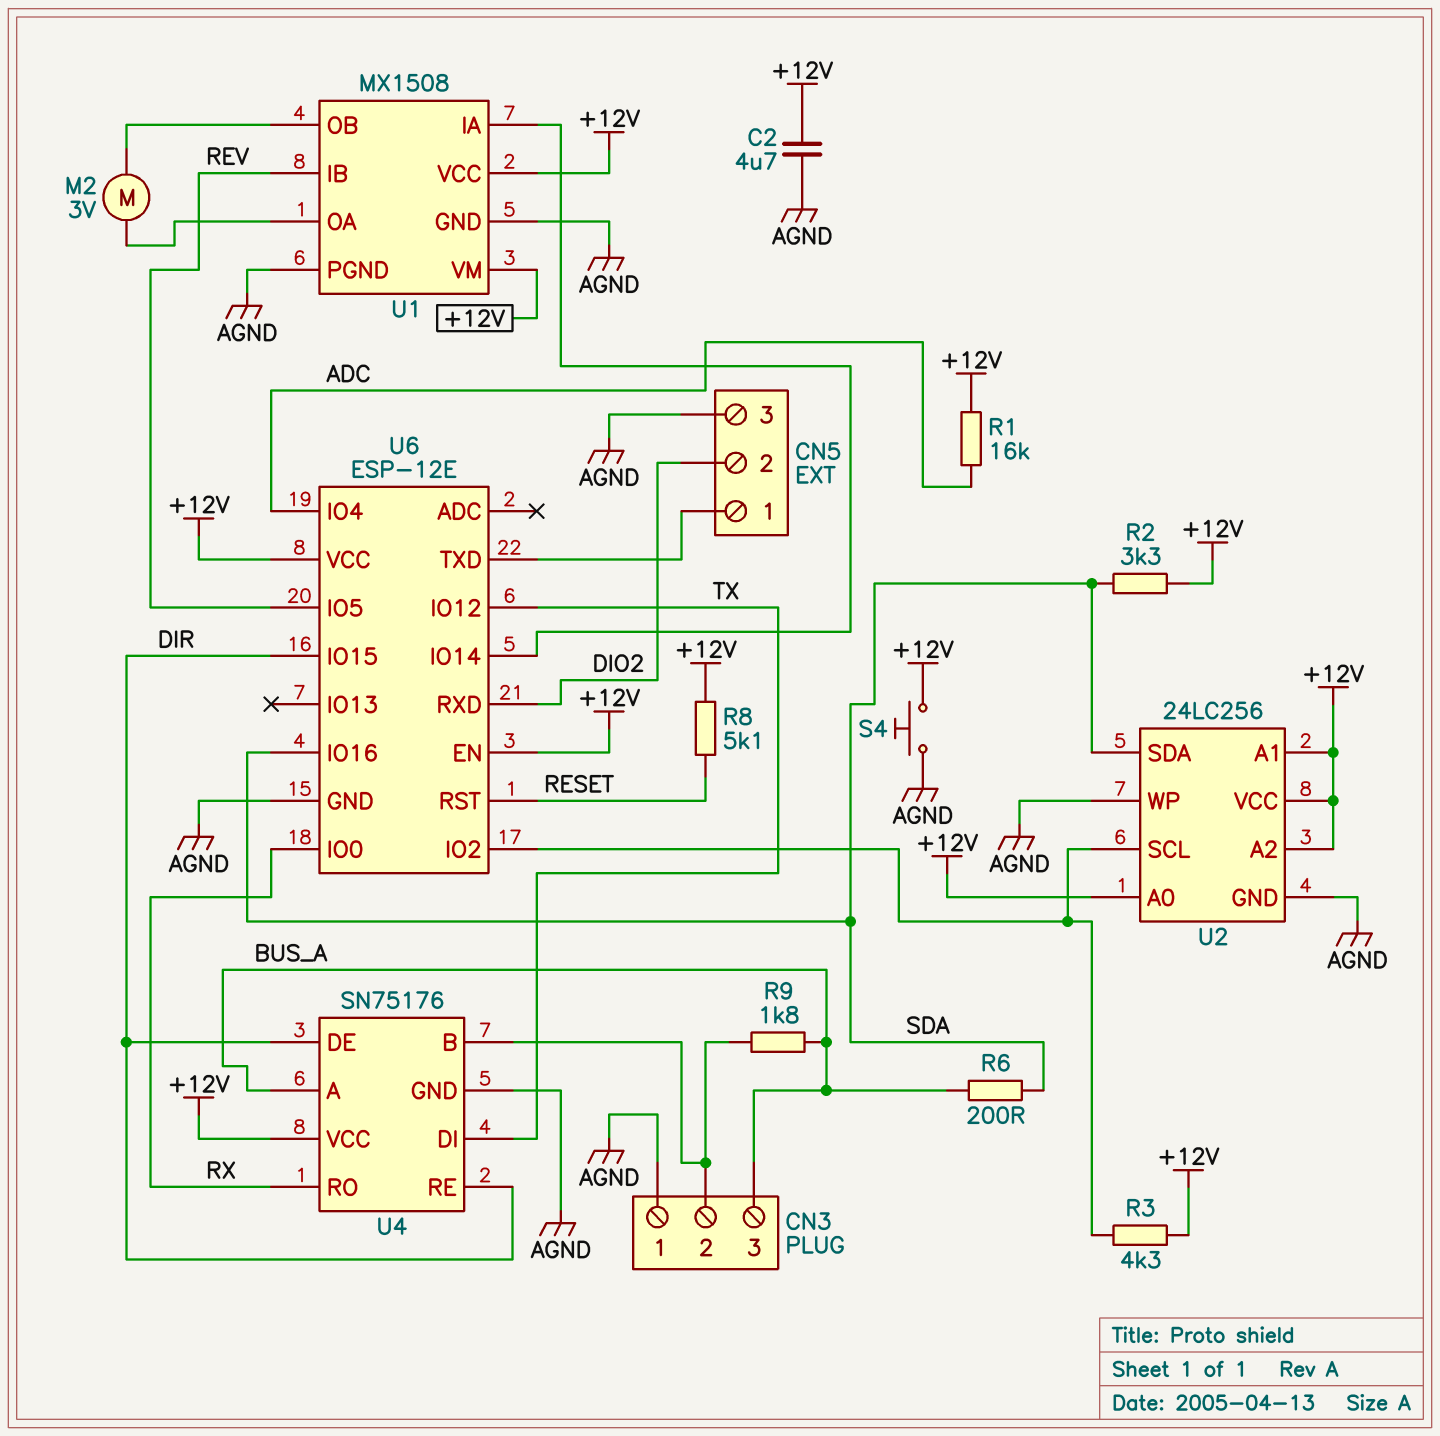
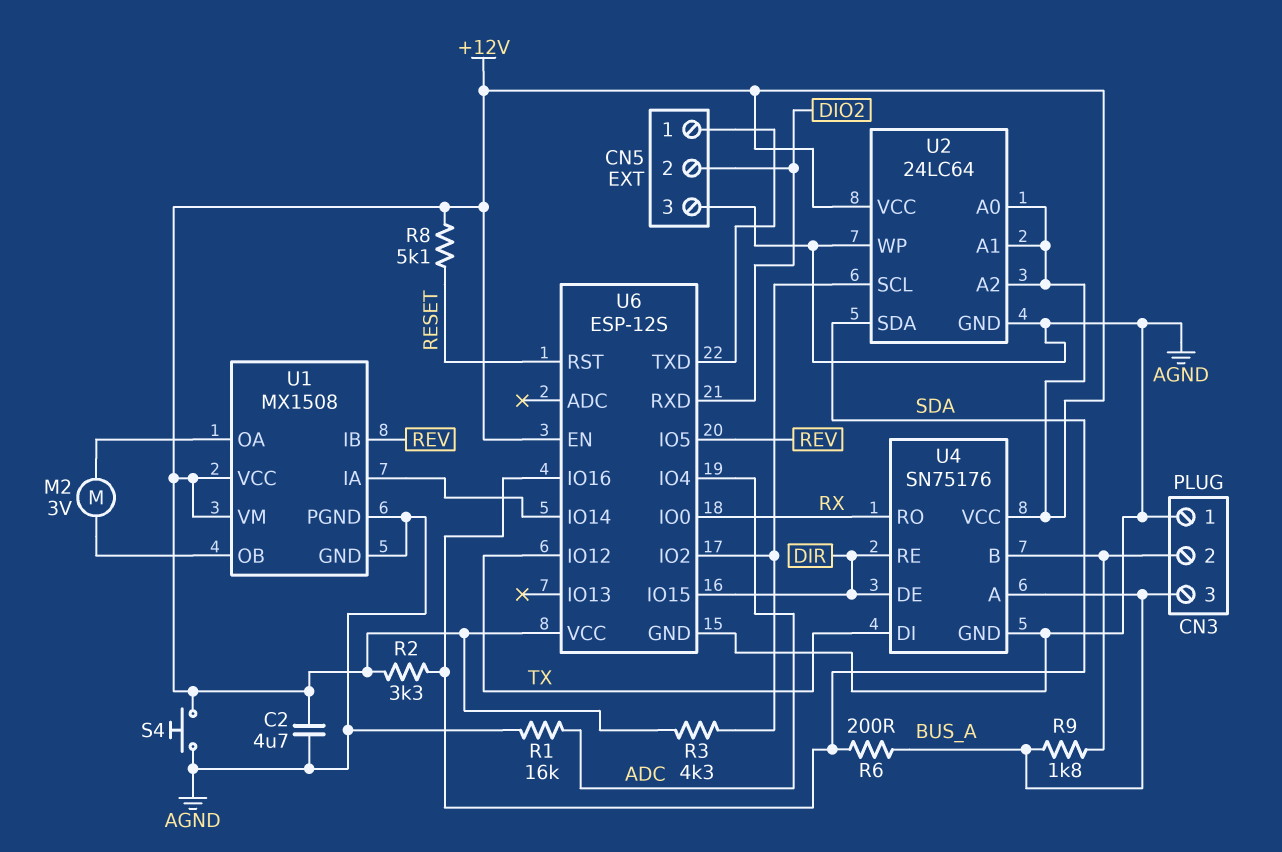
R1: 16k (+12V, ADC) -> 16k (ADC, AGND)
U2: 24LC256 -> 24LC64
U6: ESP-12E -> ESP-12S

